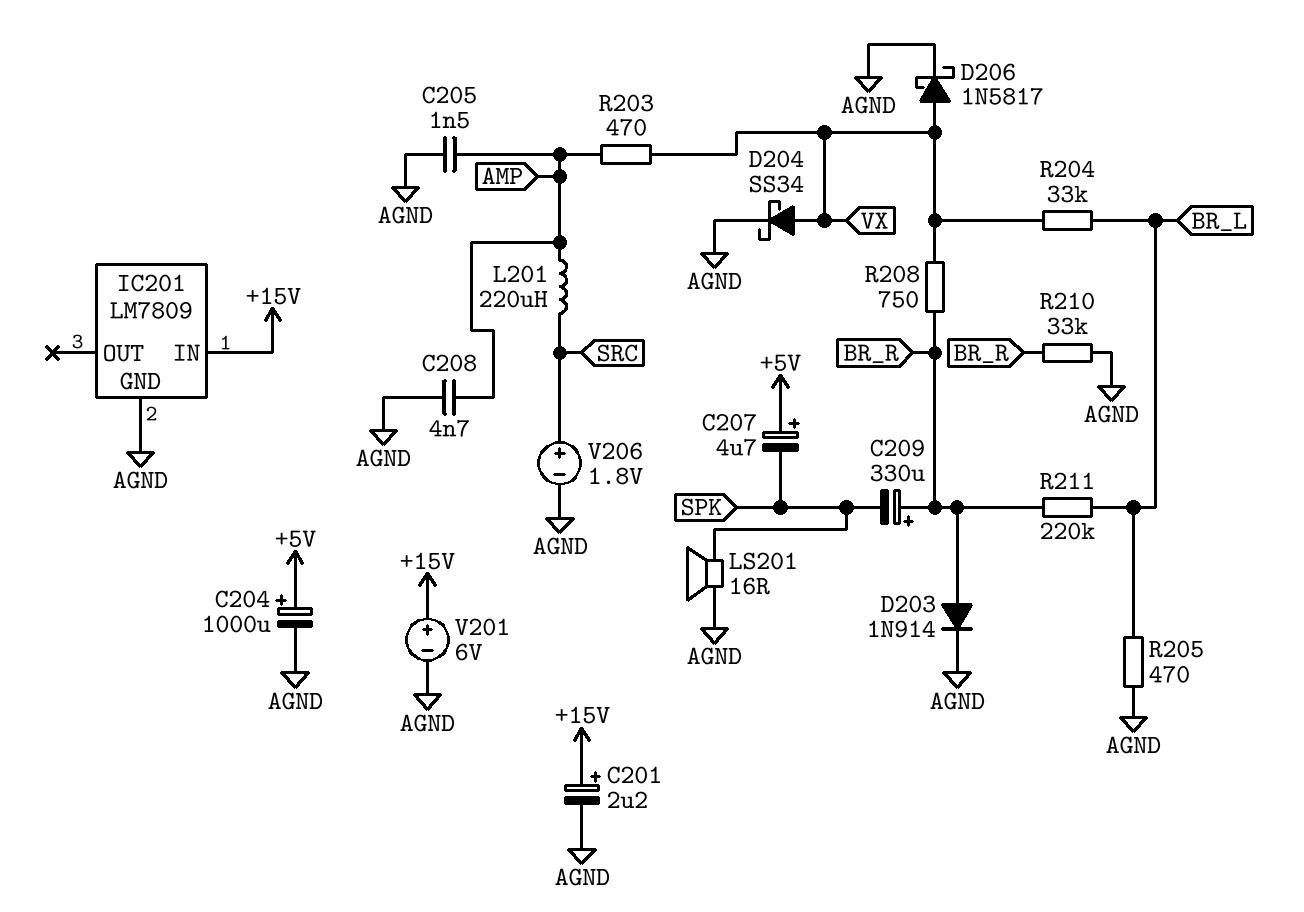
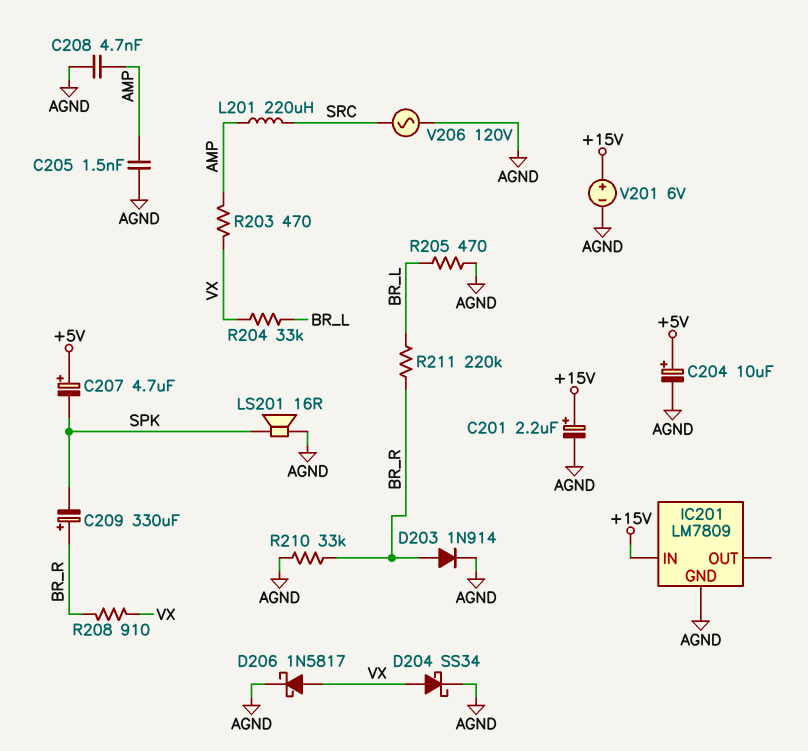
C204: 1000uF (plus +5V, minus AGND) -> 10uF (plus +5V, minus AGND)
R208: 750 (BR_R, VX) -> 910 (BR_R, VX)
V206: 1.8V (plus SRC, minus AGND) -> AC 120V (AGND, SRC)

